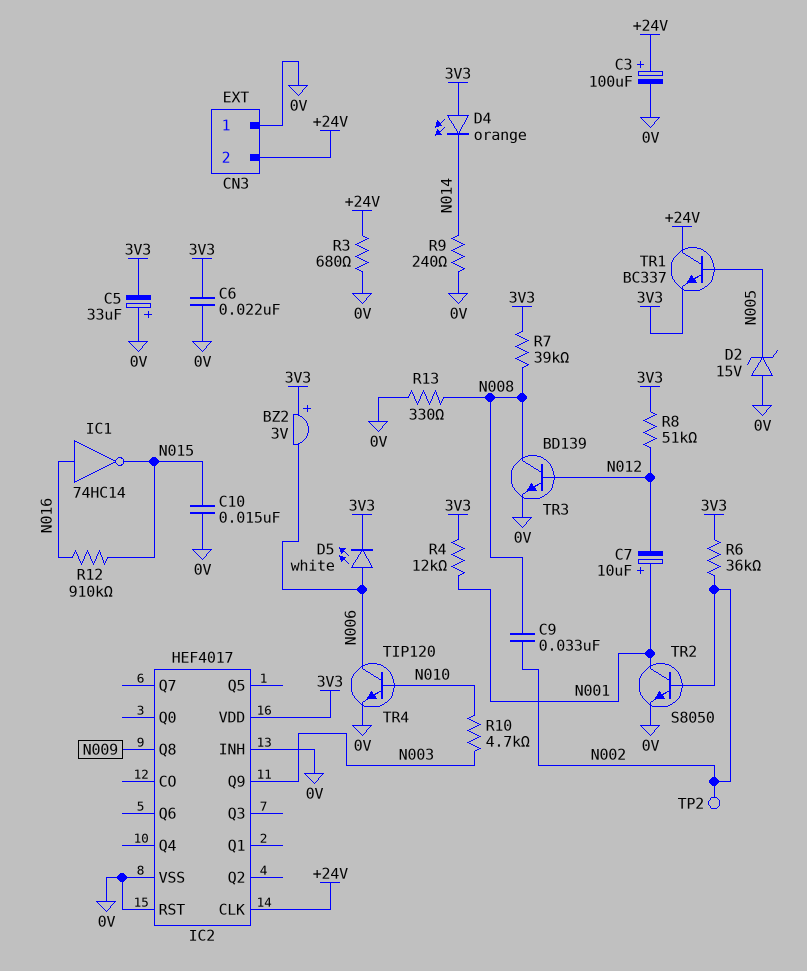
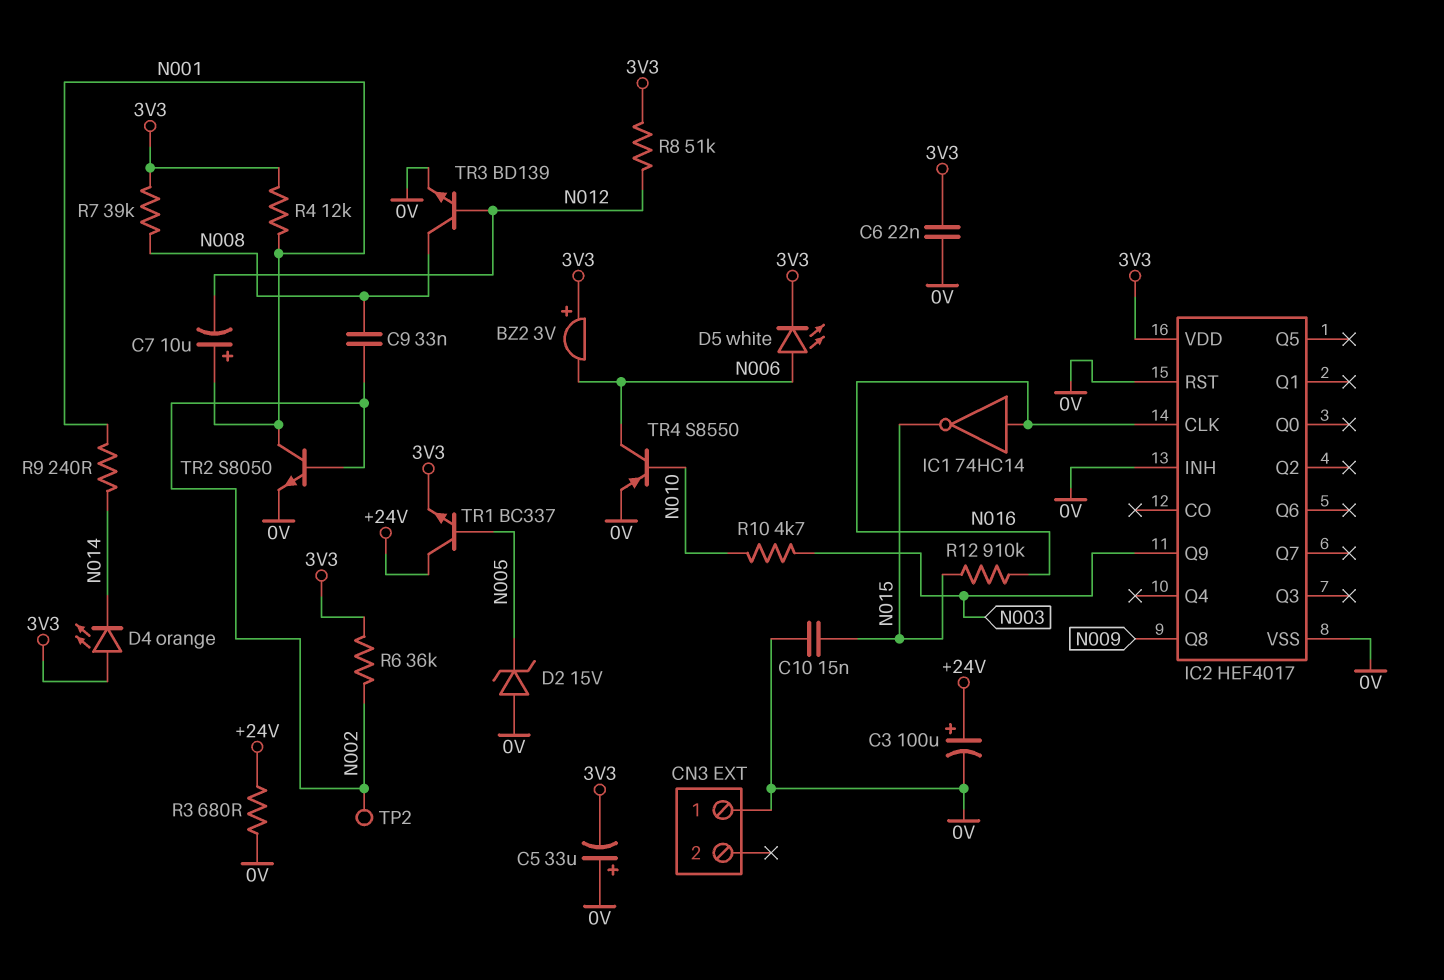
CN3 pin 2: +24V -> none
IC2 pin CLK: +24V -> N016
R9: 240 (0V, N014) -> 240 (N001, N014)
R13: 330 (0V, N008) -> none
TR4: NPN TIP120 (B N010, C N006, E 0V) -> PNP S8550 (B N010, C N006, E 0V)

